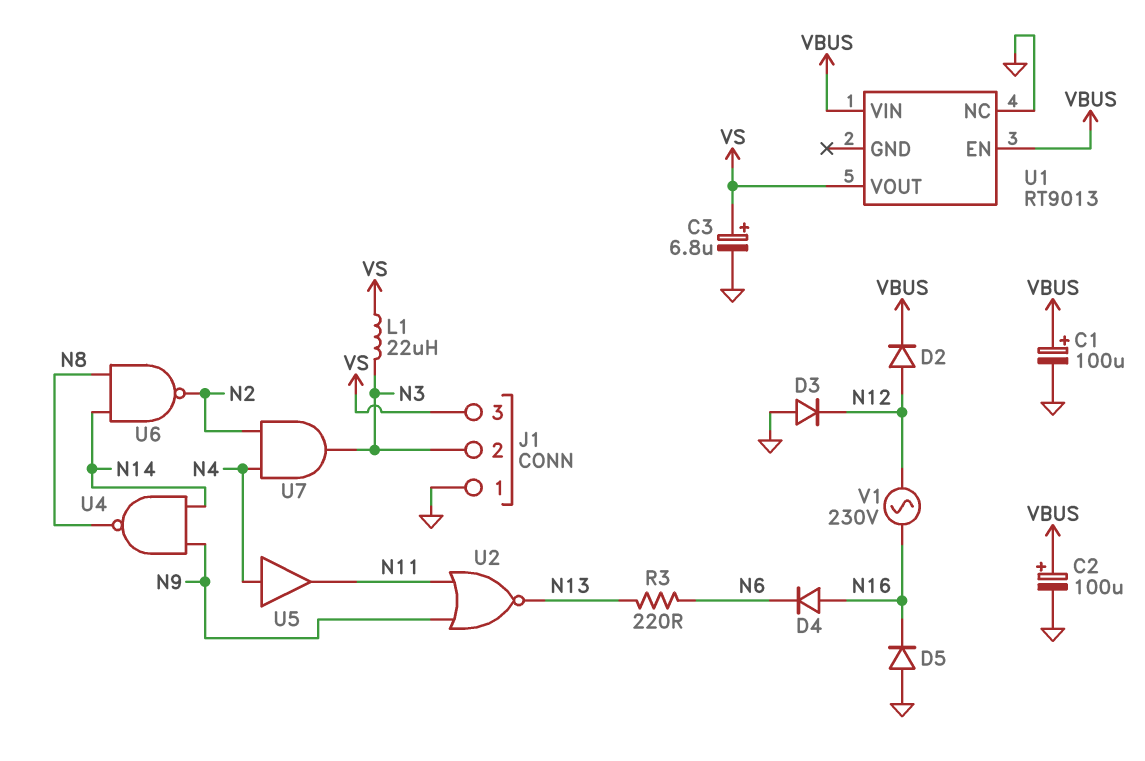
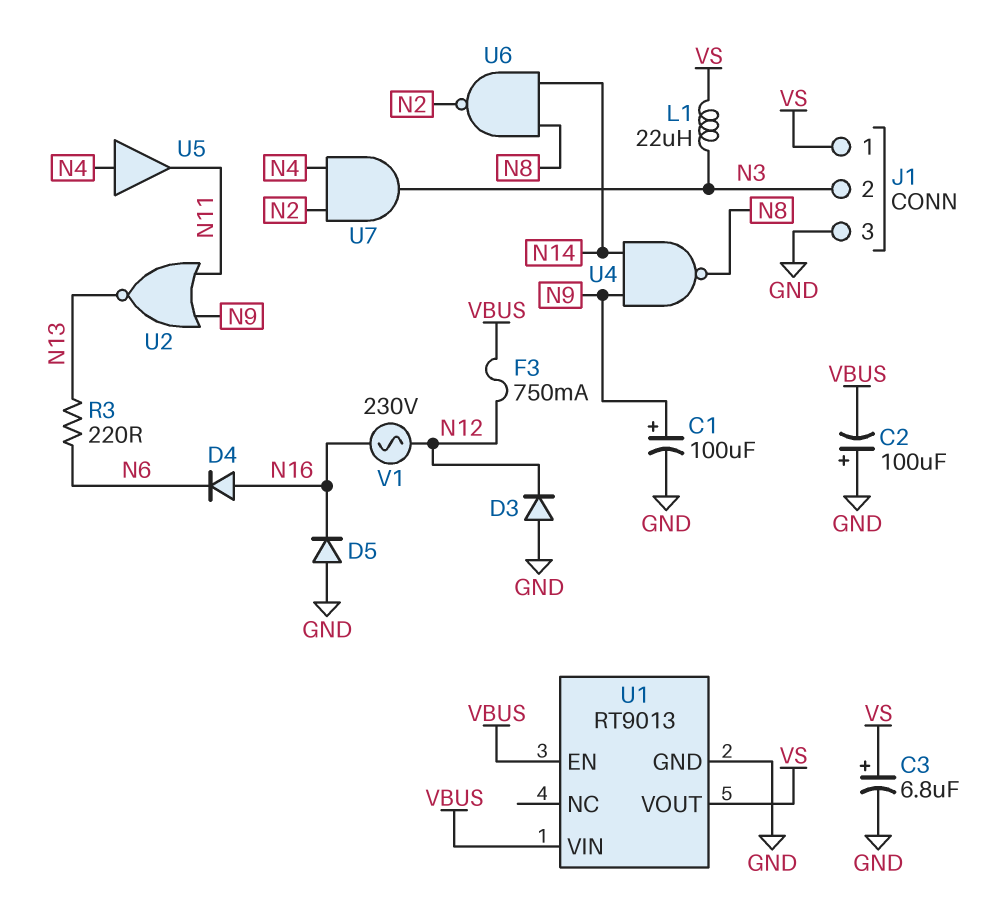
C1: 100uF (plus VBUS, minus GND) -> 100uF (plus N9, minus GND)
C2: 100uF (plus VBUS, minus GND) -> 100uF (plus GND, minus VBUS)
D2: diode (A N12, K VBUS) -> none
F3: none -> 750mA (N12, VBUS)
J1 pin 1: GND -> VS
J1 pin 3: VS -> GND
U1 pin GND: none -> GND
U1 pin NC: GND -> none

